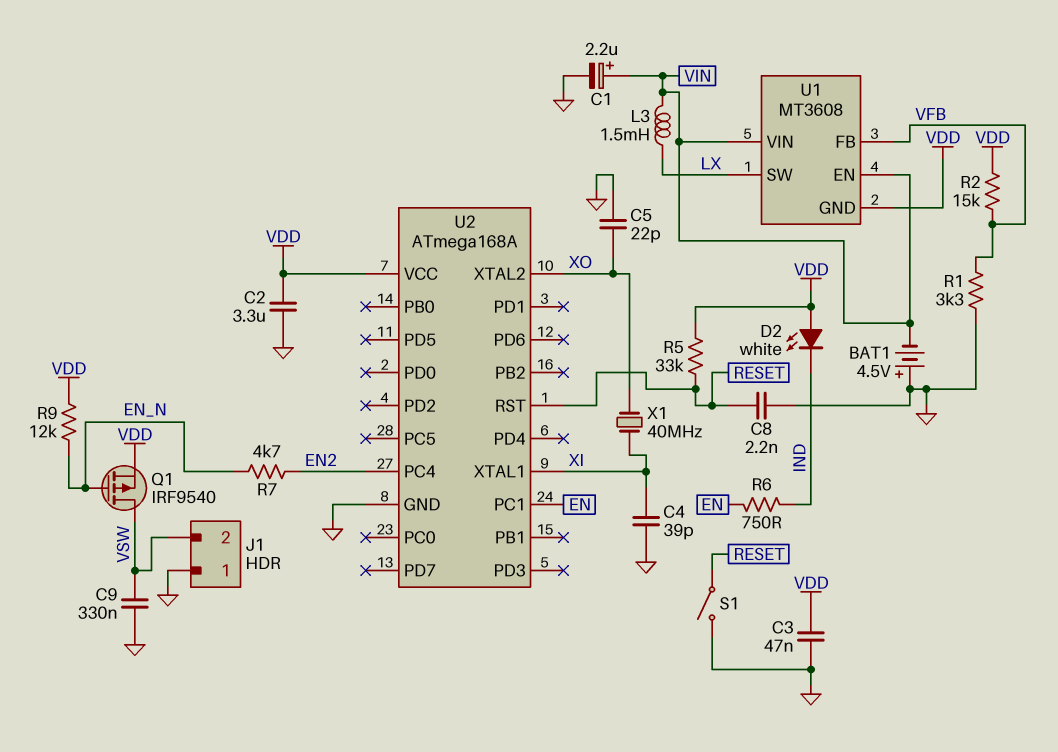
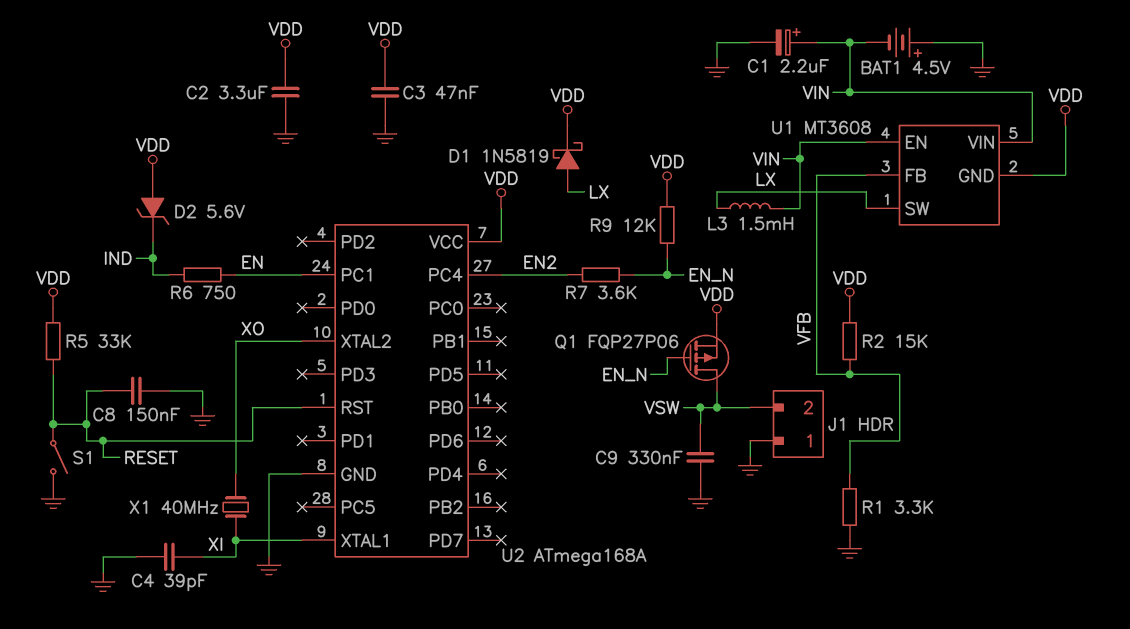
C5: 22pF (GND, XO) -> none
C8: 2.2nF (GND, RESET) -> 150nF (GND, RESET)
D1: none -> schottky 1N5819 (A LX, K VDD)
D2: LED white (A VDD, K IND) -> zener 5.6V (A VDD, K IND)
Q1: PMOS IRF9540 (G EN_N, D VSW, S VDD) -> PMOS FQP27P06 (G EN_N, D VSW, S VDD)
R7: 4.7k (EN2, EN_N) -> 3.6k (EN2, EN_N)

